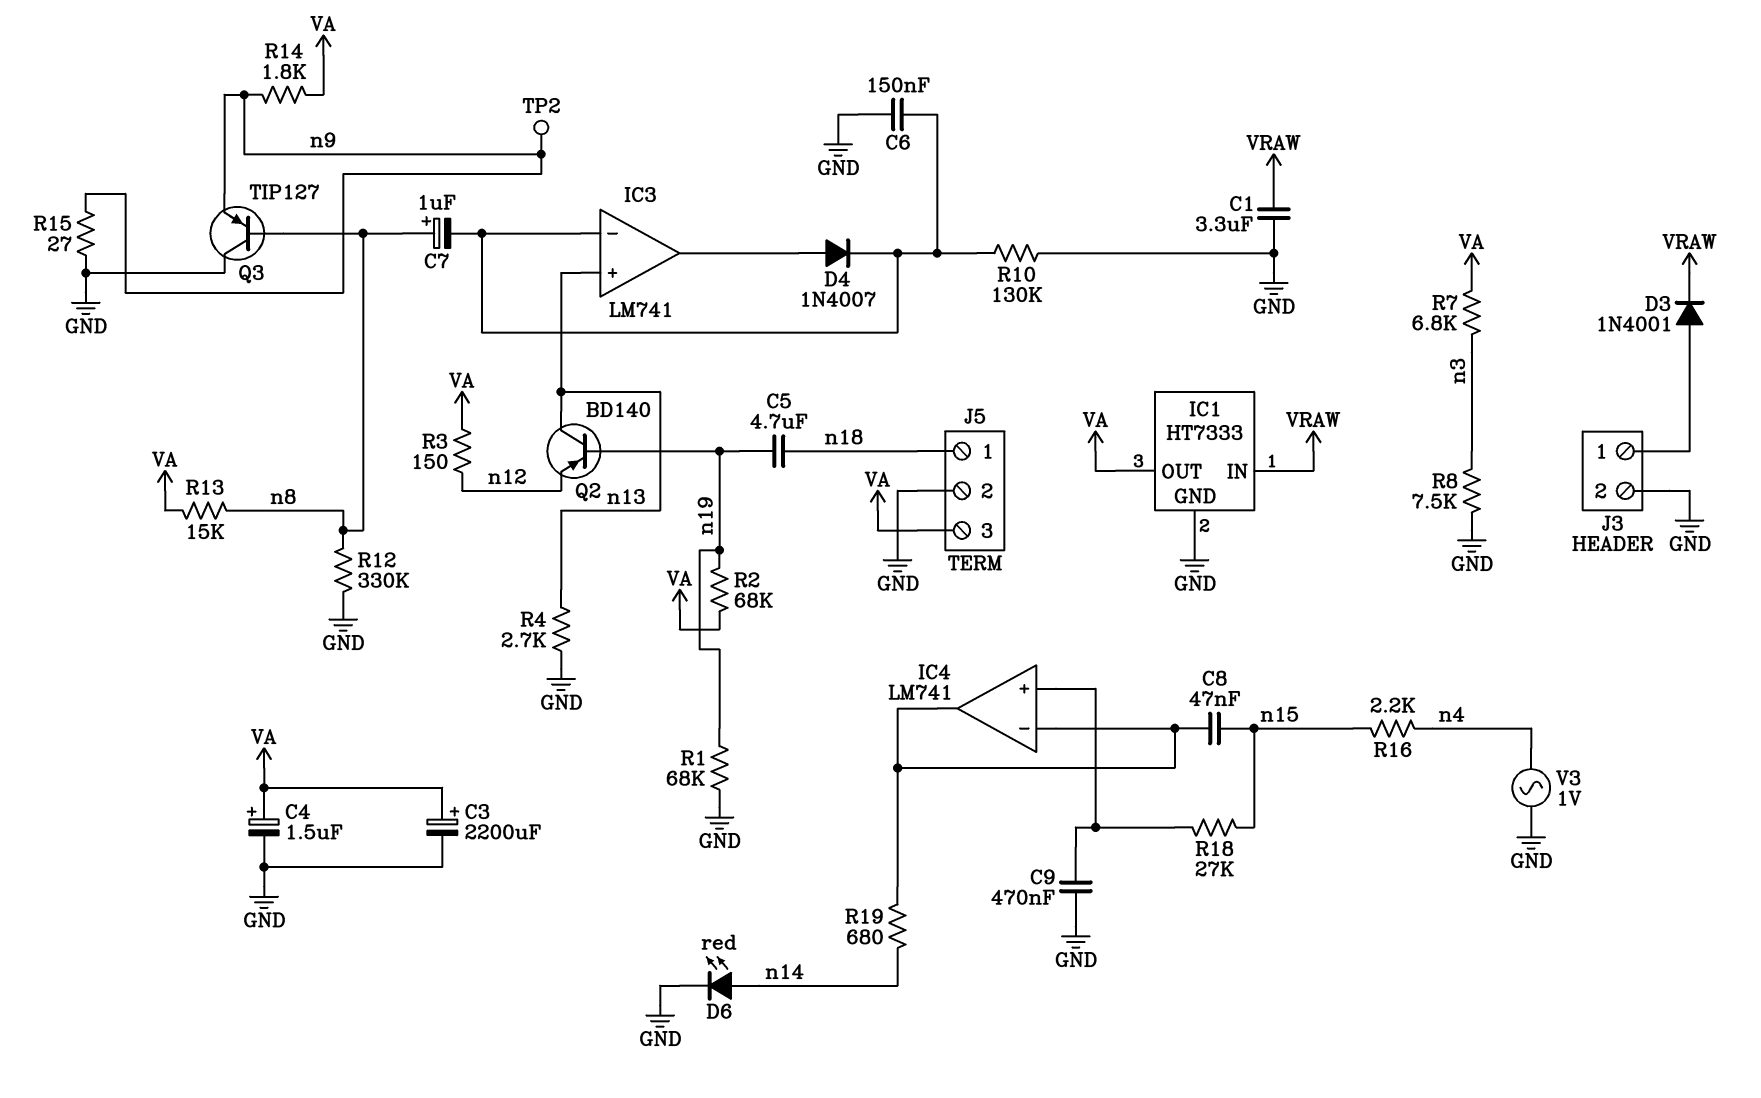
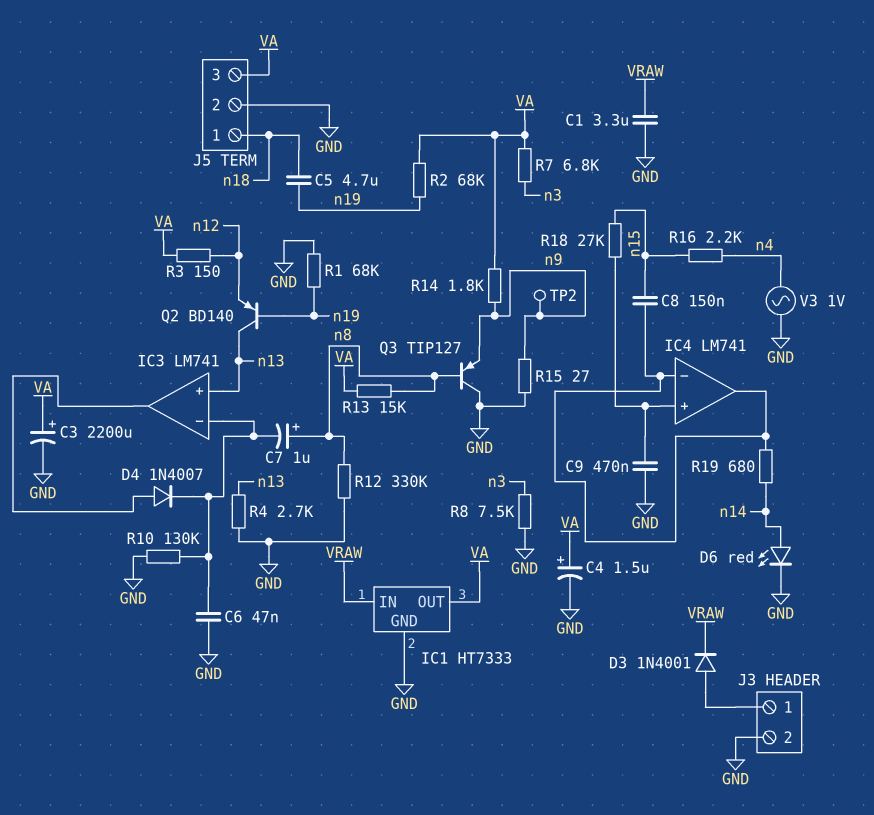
C6: 150nF (GND, IC3/in-) -> 47nF (GND, IC3/in-)
C8: 47nF (IC4/in-, n15) -> 150nF (IC4/in-, n15)

